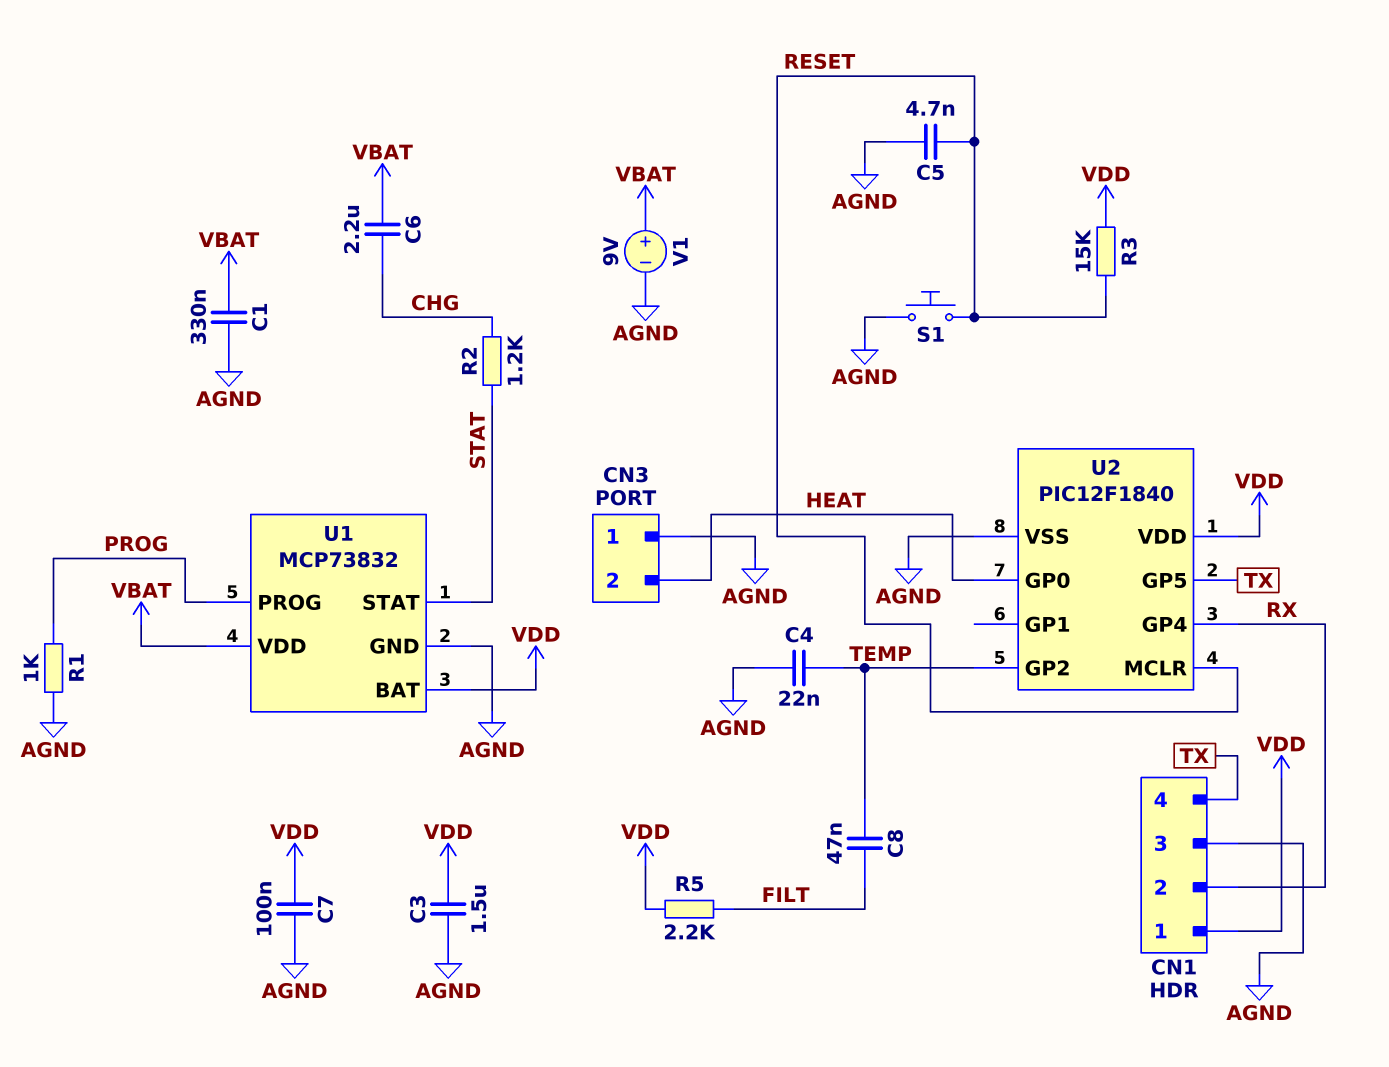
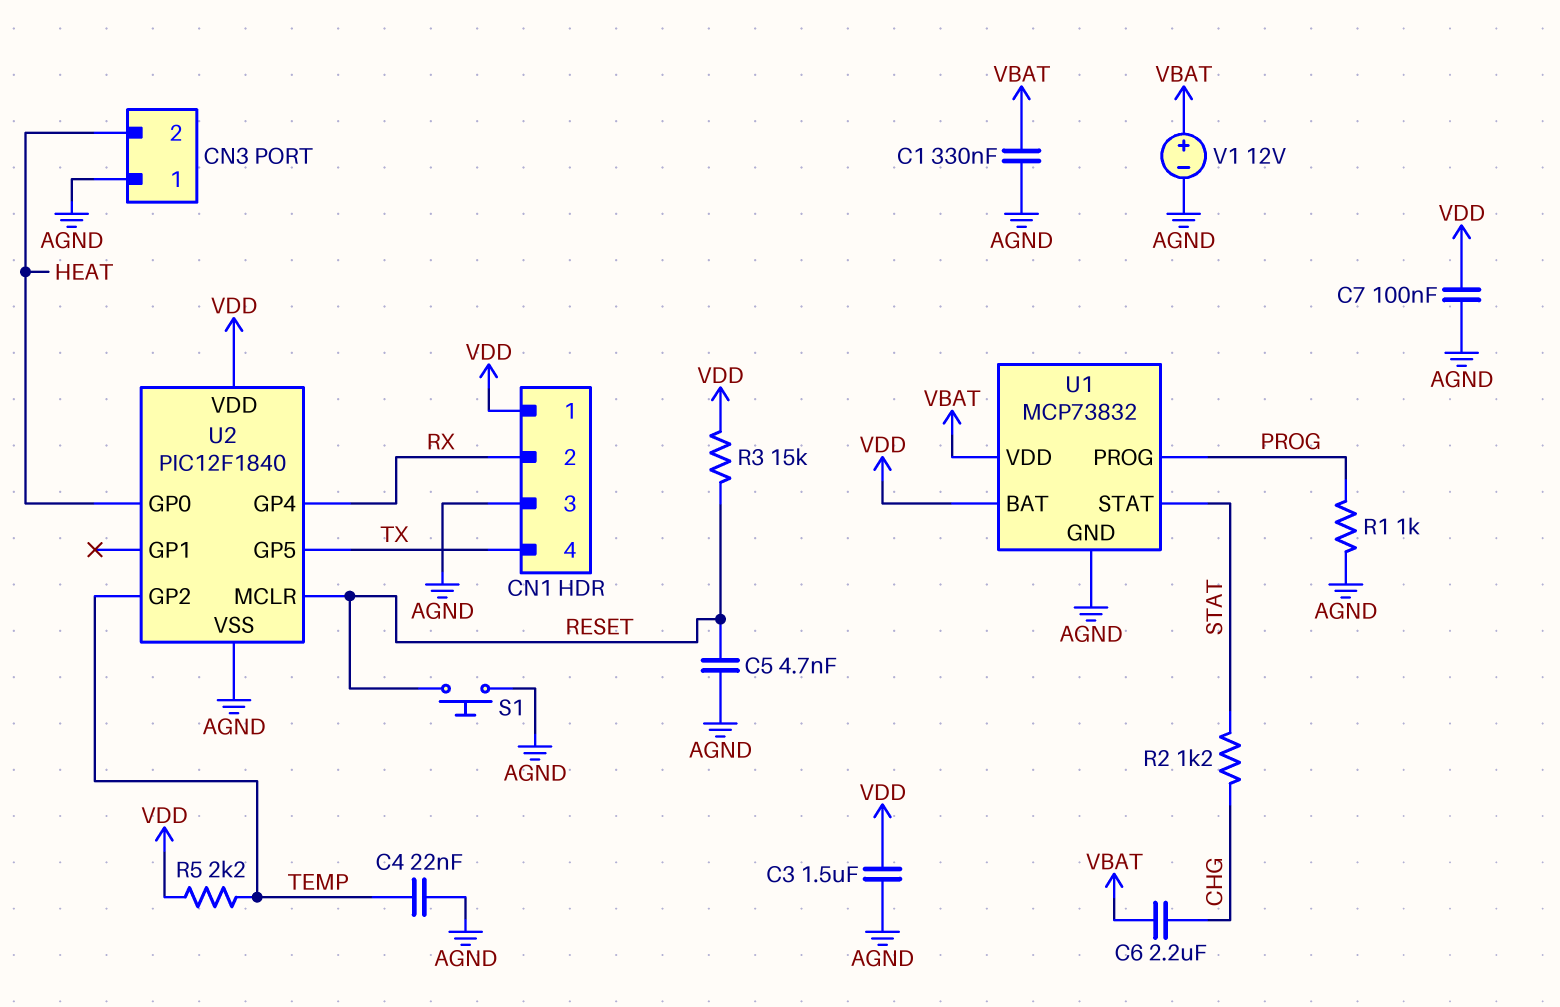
C8: 47nF (FILT, TEMP) -> none
R5: 2.2k (FILT, VDD) -> 2.2k (TEMP, VDD)
V1: 9V (plus VBAT, minus AGND) -> 12V (plus VBAT, minus AGND)

